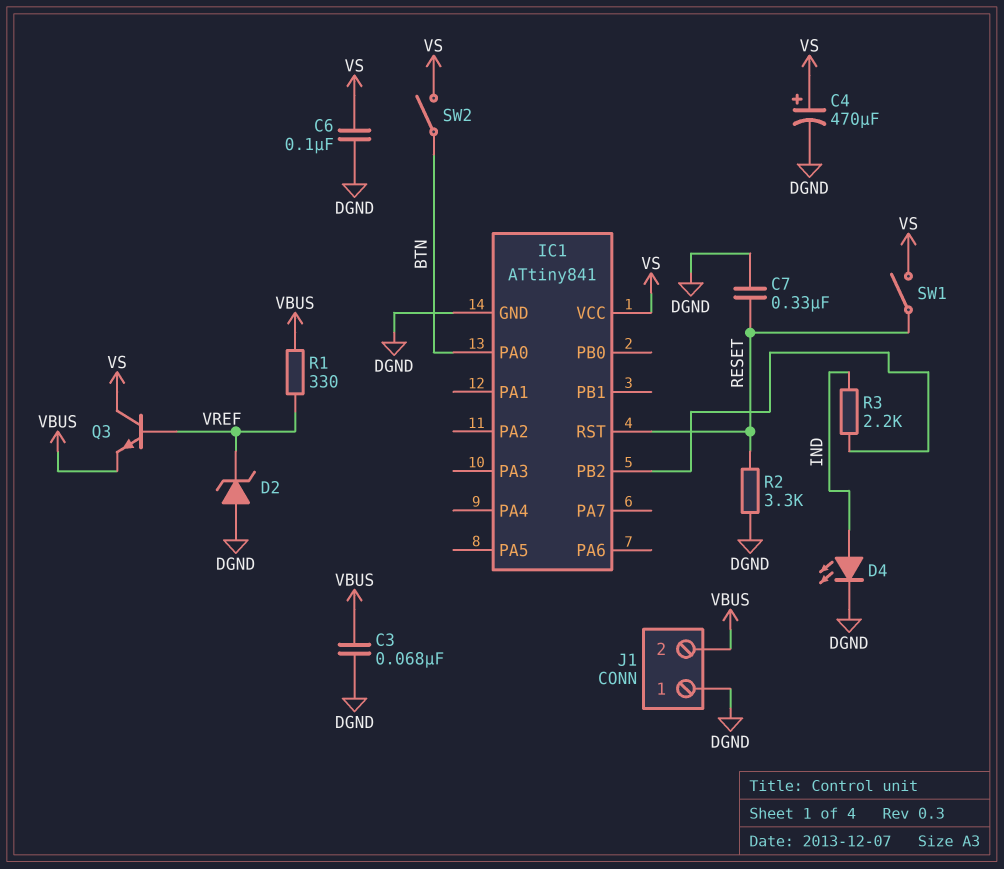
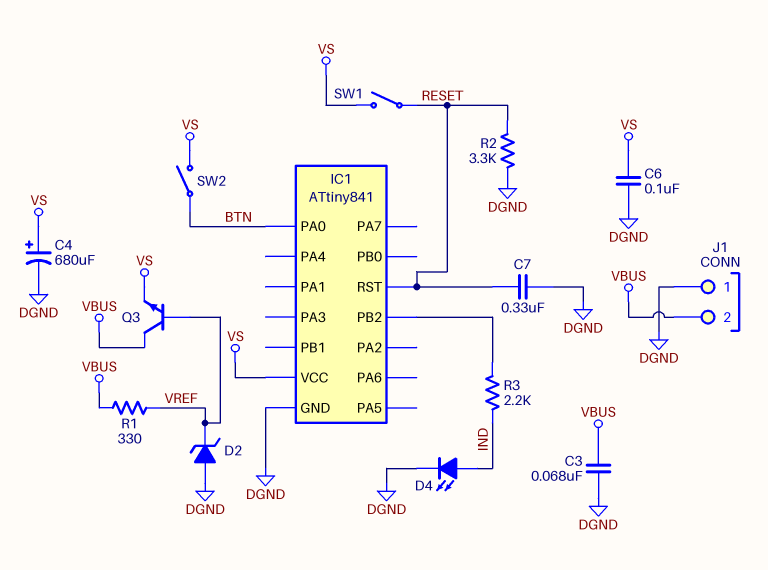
C4: 470uF (plus VS, minus DGND) -> 680uF (plus VS, minus DGND)
Q3: NPN (B VREF, C VS, E VBUS) -> NPN (B VREF, C VBUS, E VS)

